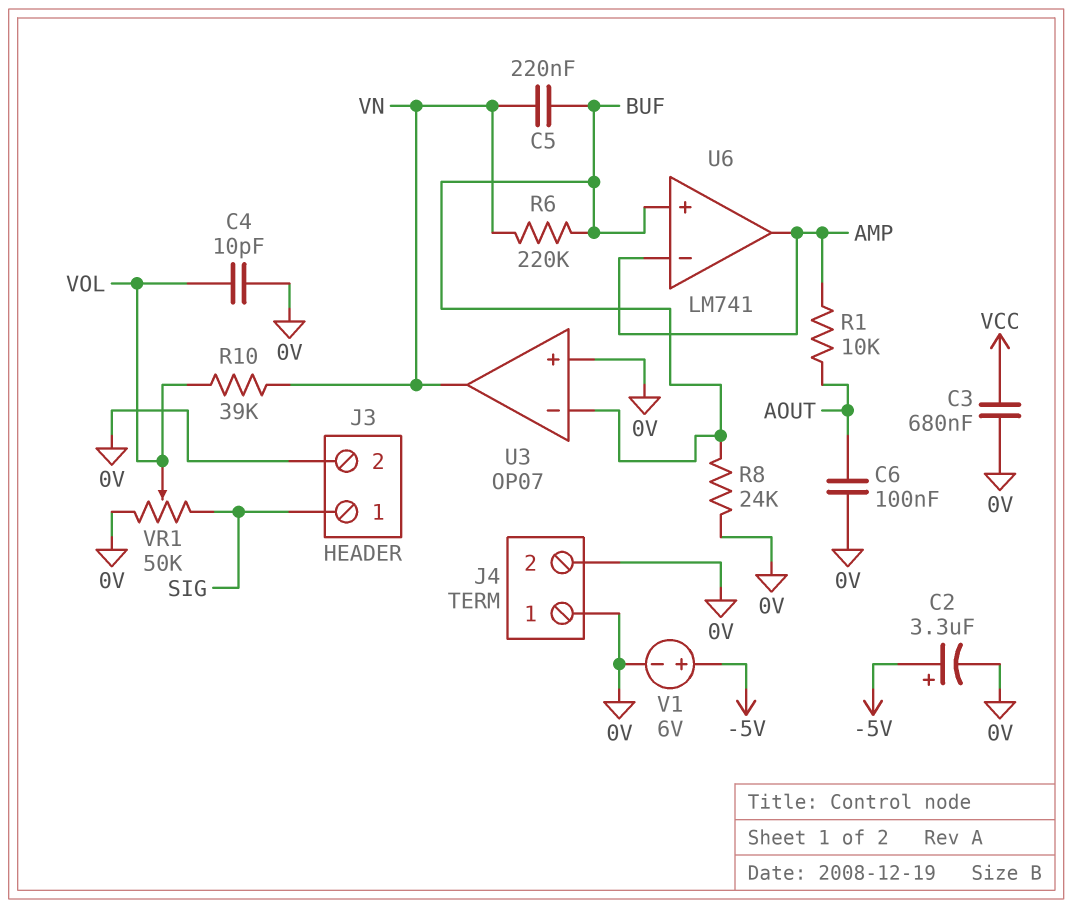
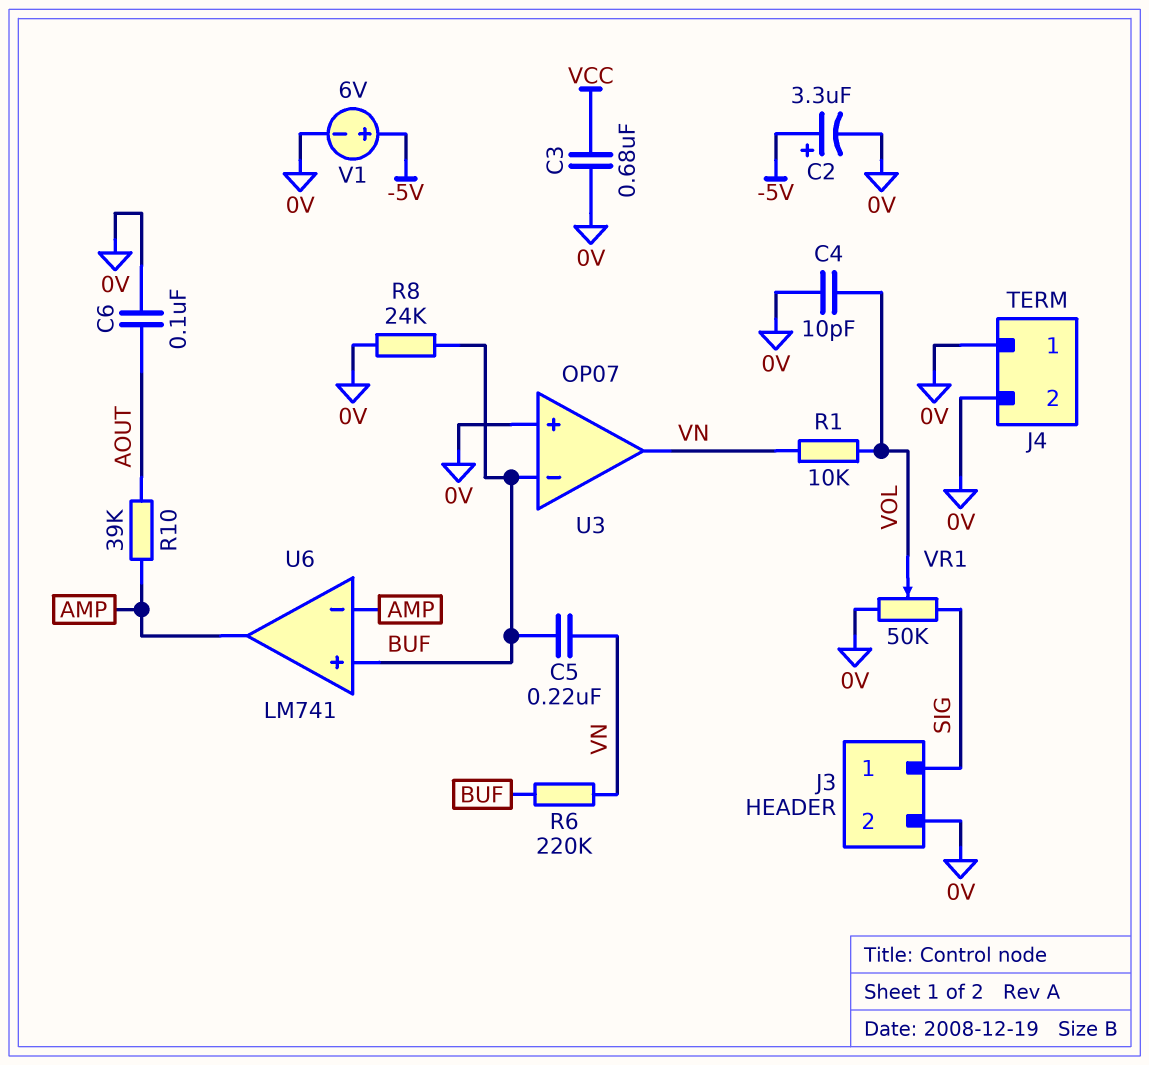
R1: 10k (AMP, AOUT) -> 10k (VN, VOL)
R10: 39k (VN, VOL) -> 39k (AMP, AOUT)

